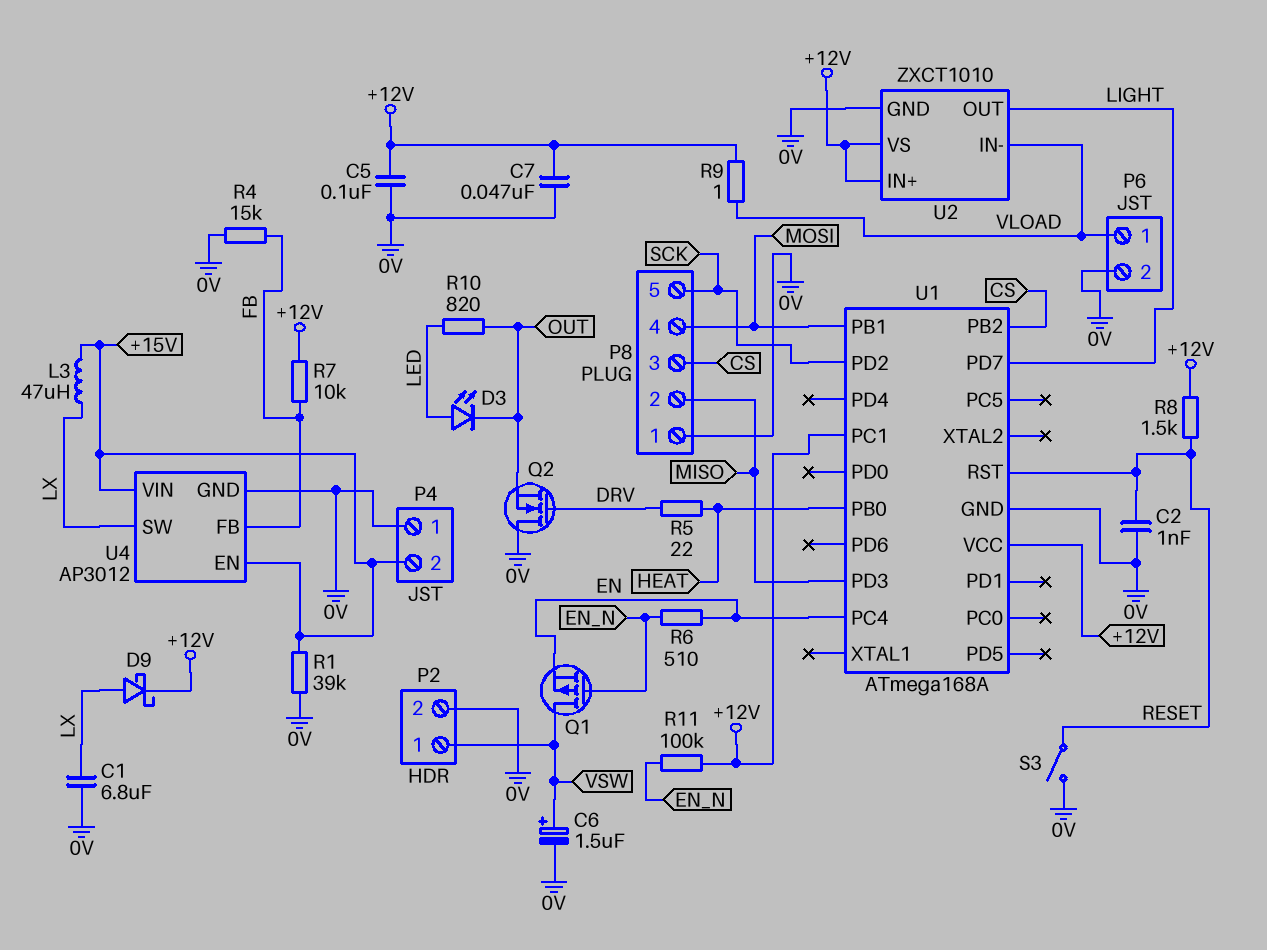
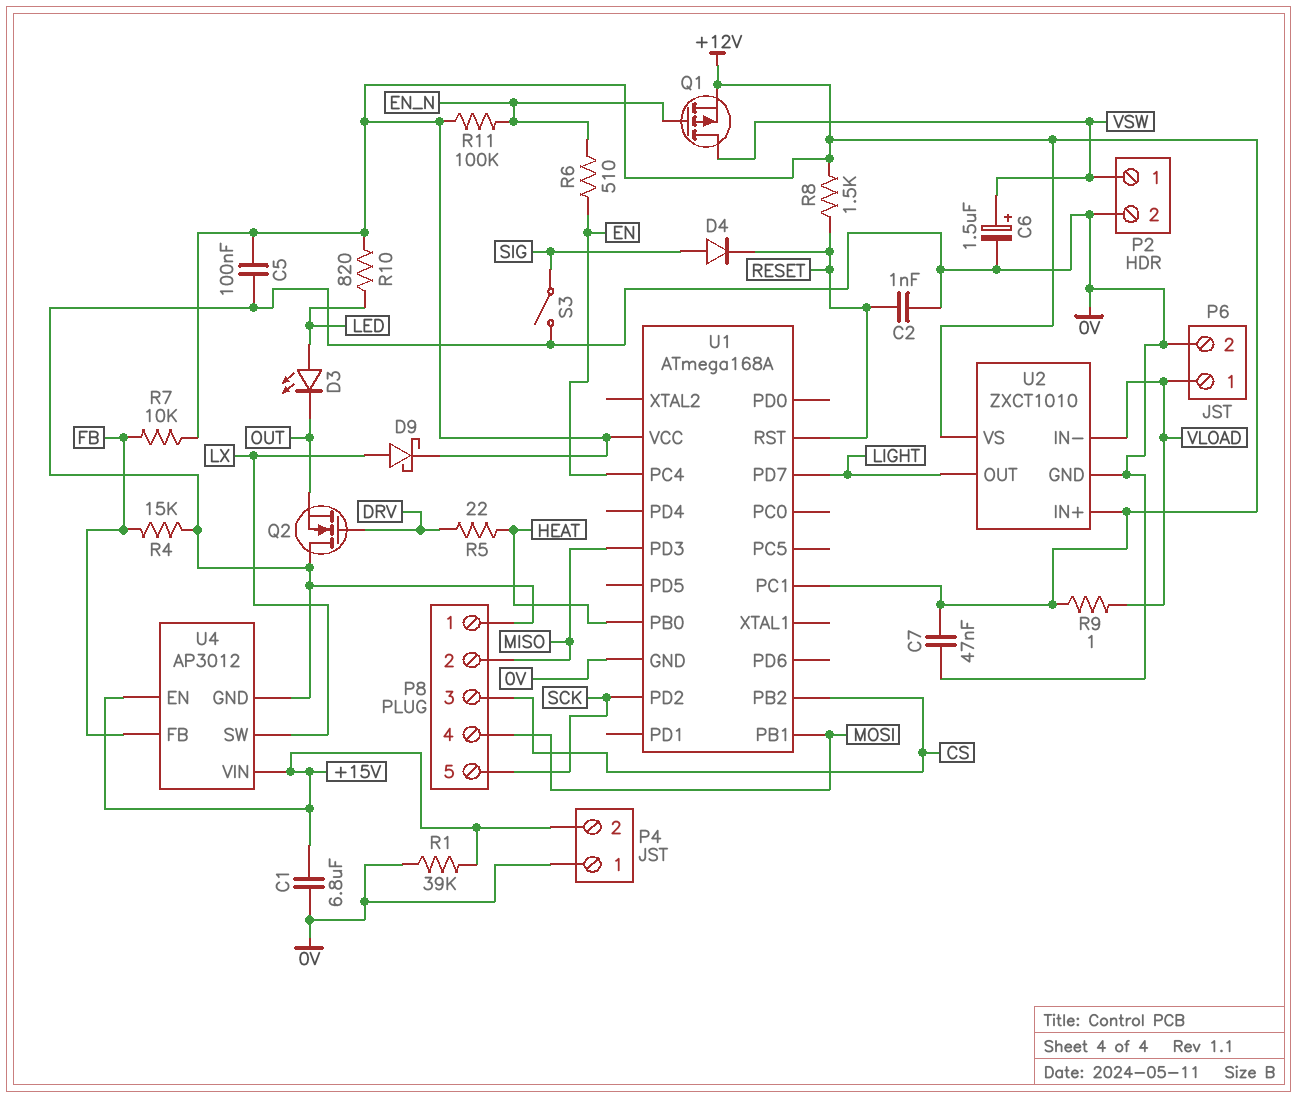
C1: 6.8uF (0V, LX) -> 6.8uF (+15V, 0V)
D4: none -> diode (A SIG, K RESET)
L3: 47uH (+15V, LX) -> none
Q1: PMOS (G EN_N, D VSW, S EN) -> PMOS (G EN_N, D VSW, S +12V)
R10: 820 (LED, OUT) -> 820 (+12V, LED)
S3: switch (0V, RESET) -> switch (0V, SIG)

